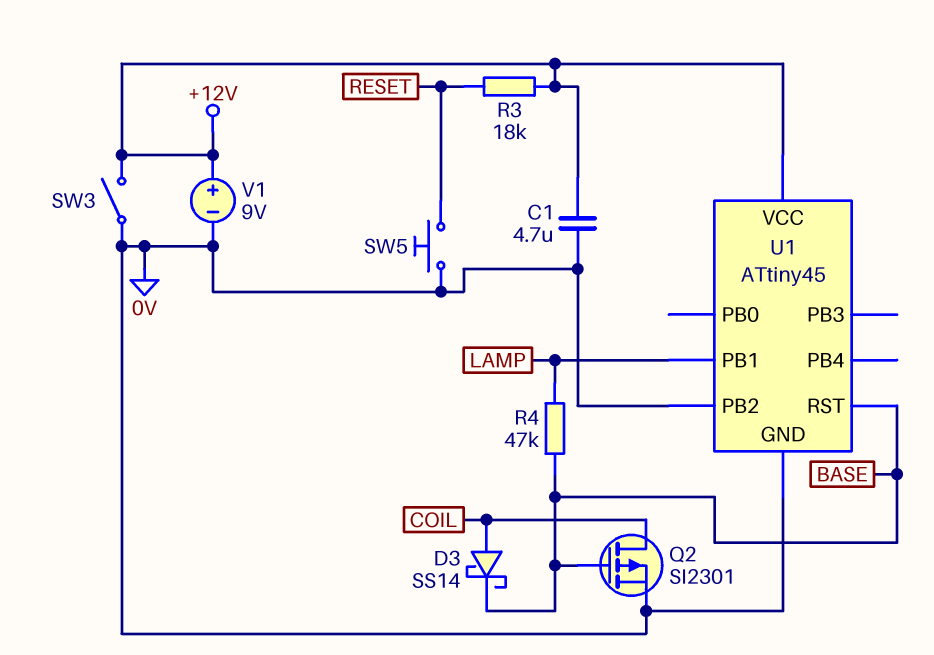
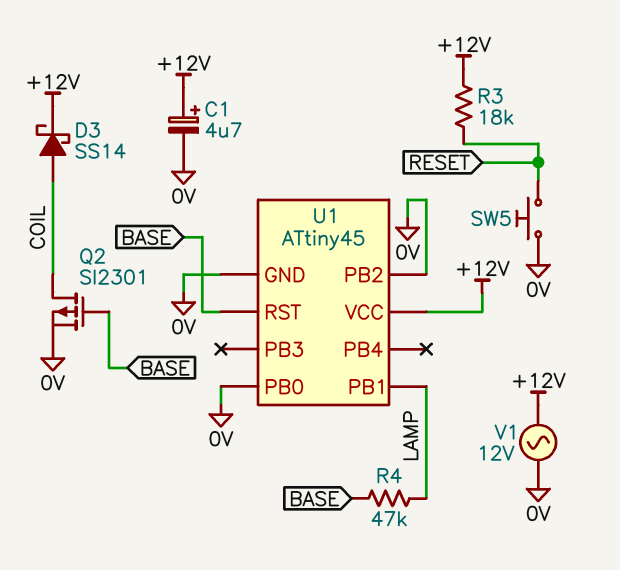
C1: 4.7uF (+12V, 0V) -> 4.7uF (plus +12V, minus 0V)
D3: schottky SS14 (A COIL, K BASE) -> schottky SS14 (A COIL, K +12V)
SW3: switch (+12V, 0V) -> none
U1 pin PB0: none -> 0V
V1: 9V (plus +12V, minus 0V) -> AC 12V (+12V, 0V)

